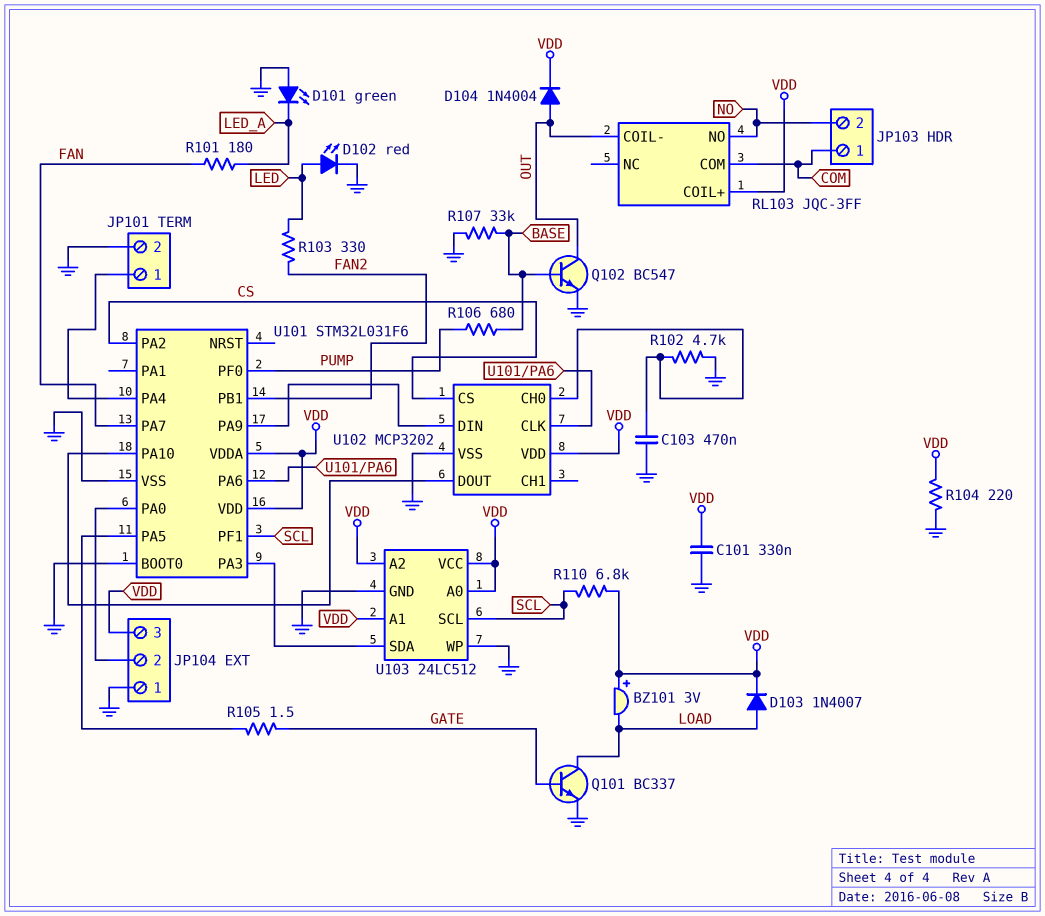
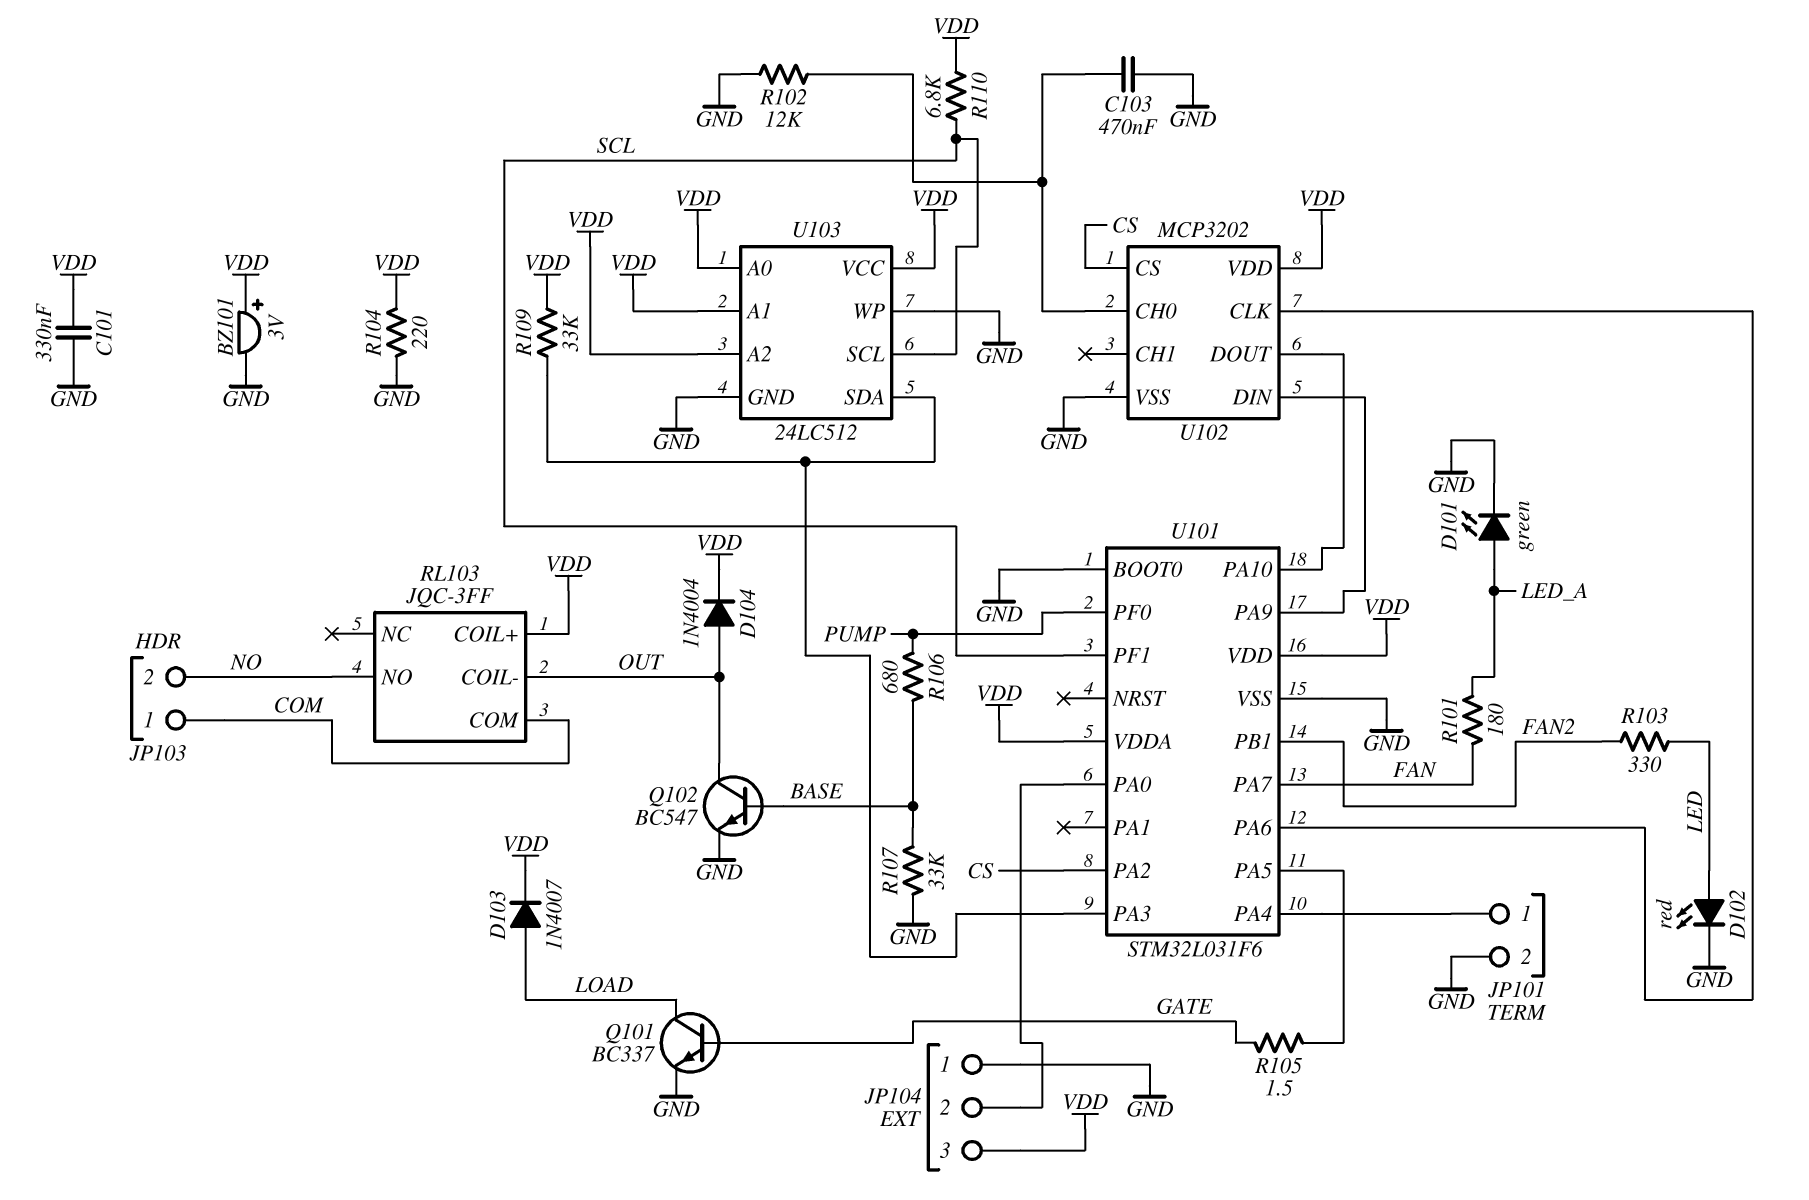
BZ101: buzzer 3V (plus VDD, minus LOAD) -> buzzer 3V (plus VDD, minus GND)
D101: LED green (A GND, K LED_A) -> LED green (A LED_A, K GND)
R102: 4.7k (GND, U102/CH0) -> 12k (GND, U102/CH0)
R109: none -> 33k (U101/PA3, VDD)

